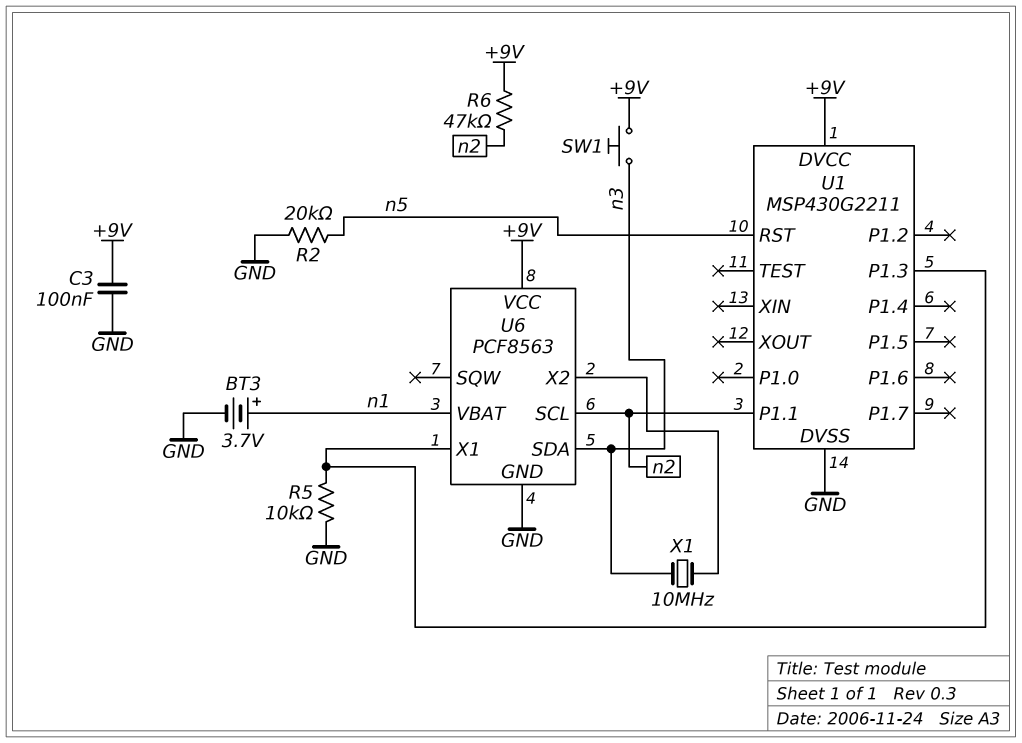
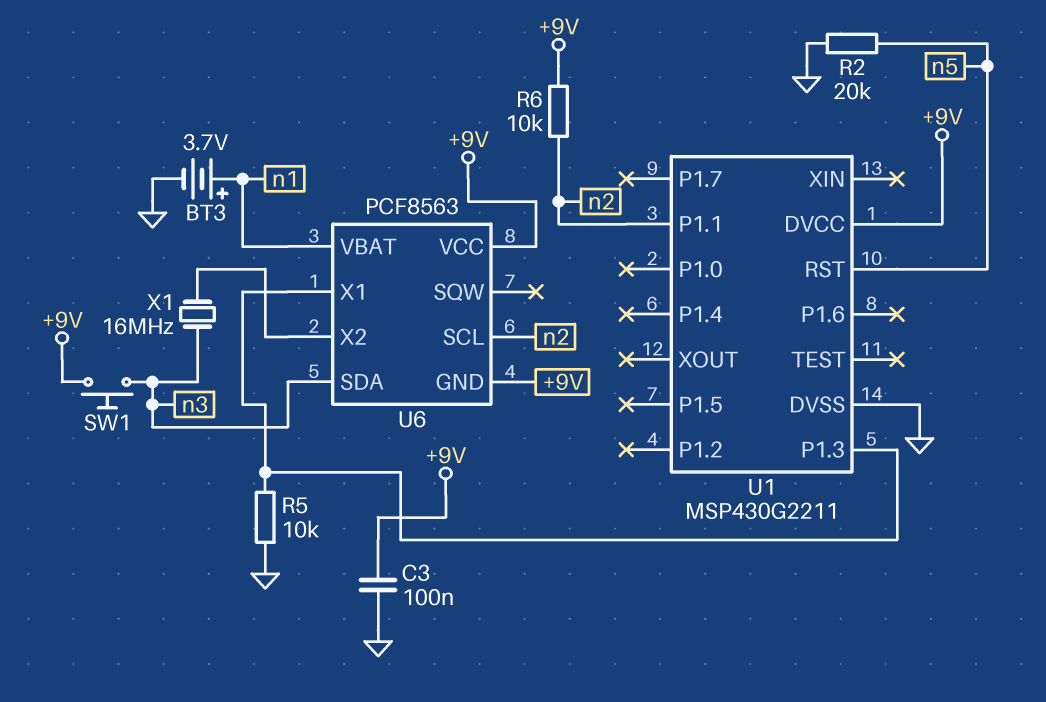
R6: 47k (+9V, n2) -> 10k (+9V, n2)
U6 pin GND: GND -> +9V
X1: 10MHz (U6/X2, n3) -> 16MHz (U6/X2, n3)

